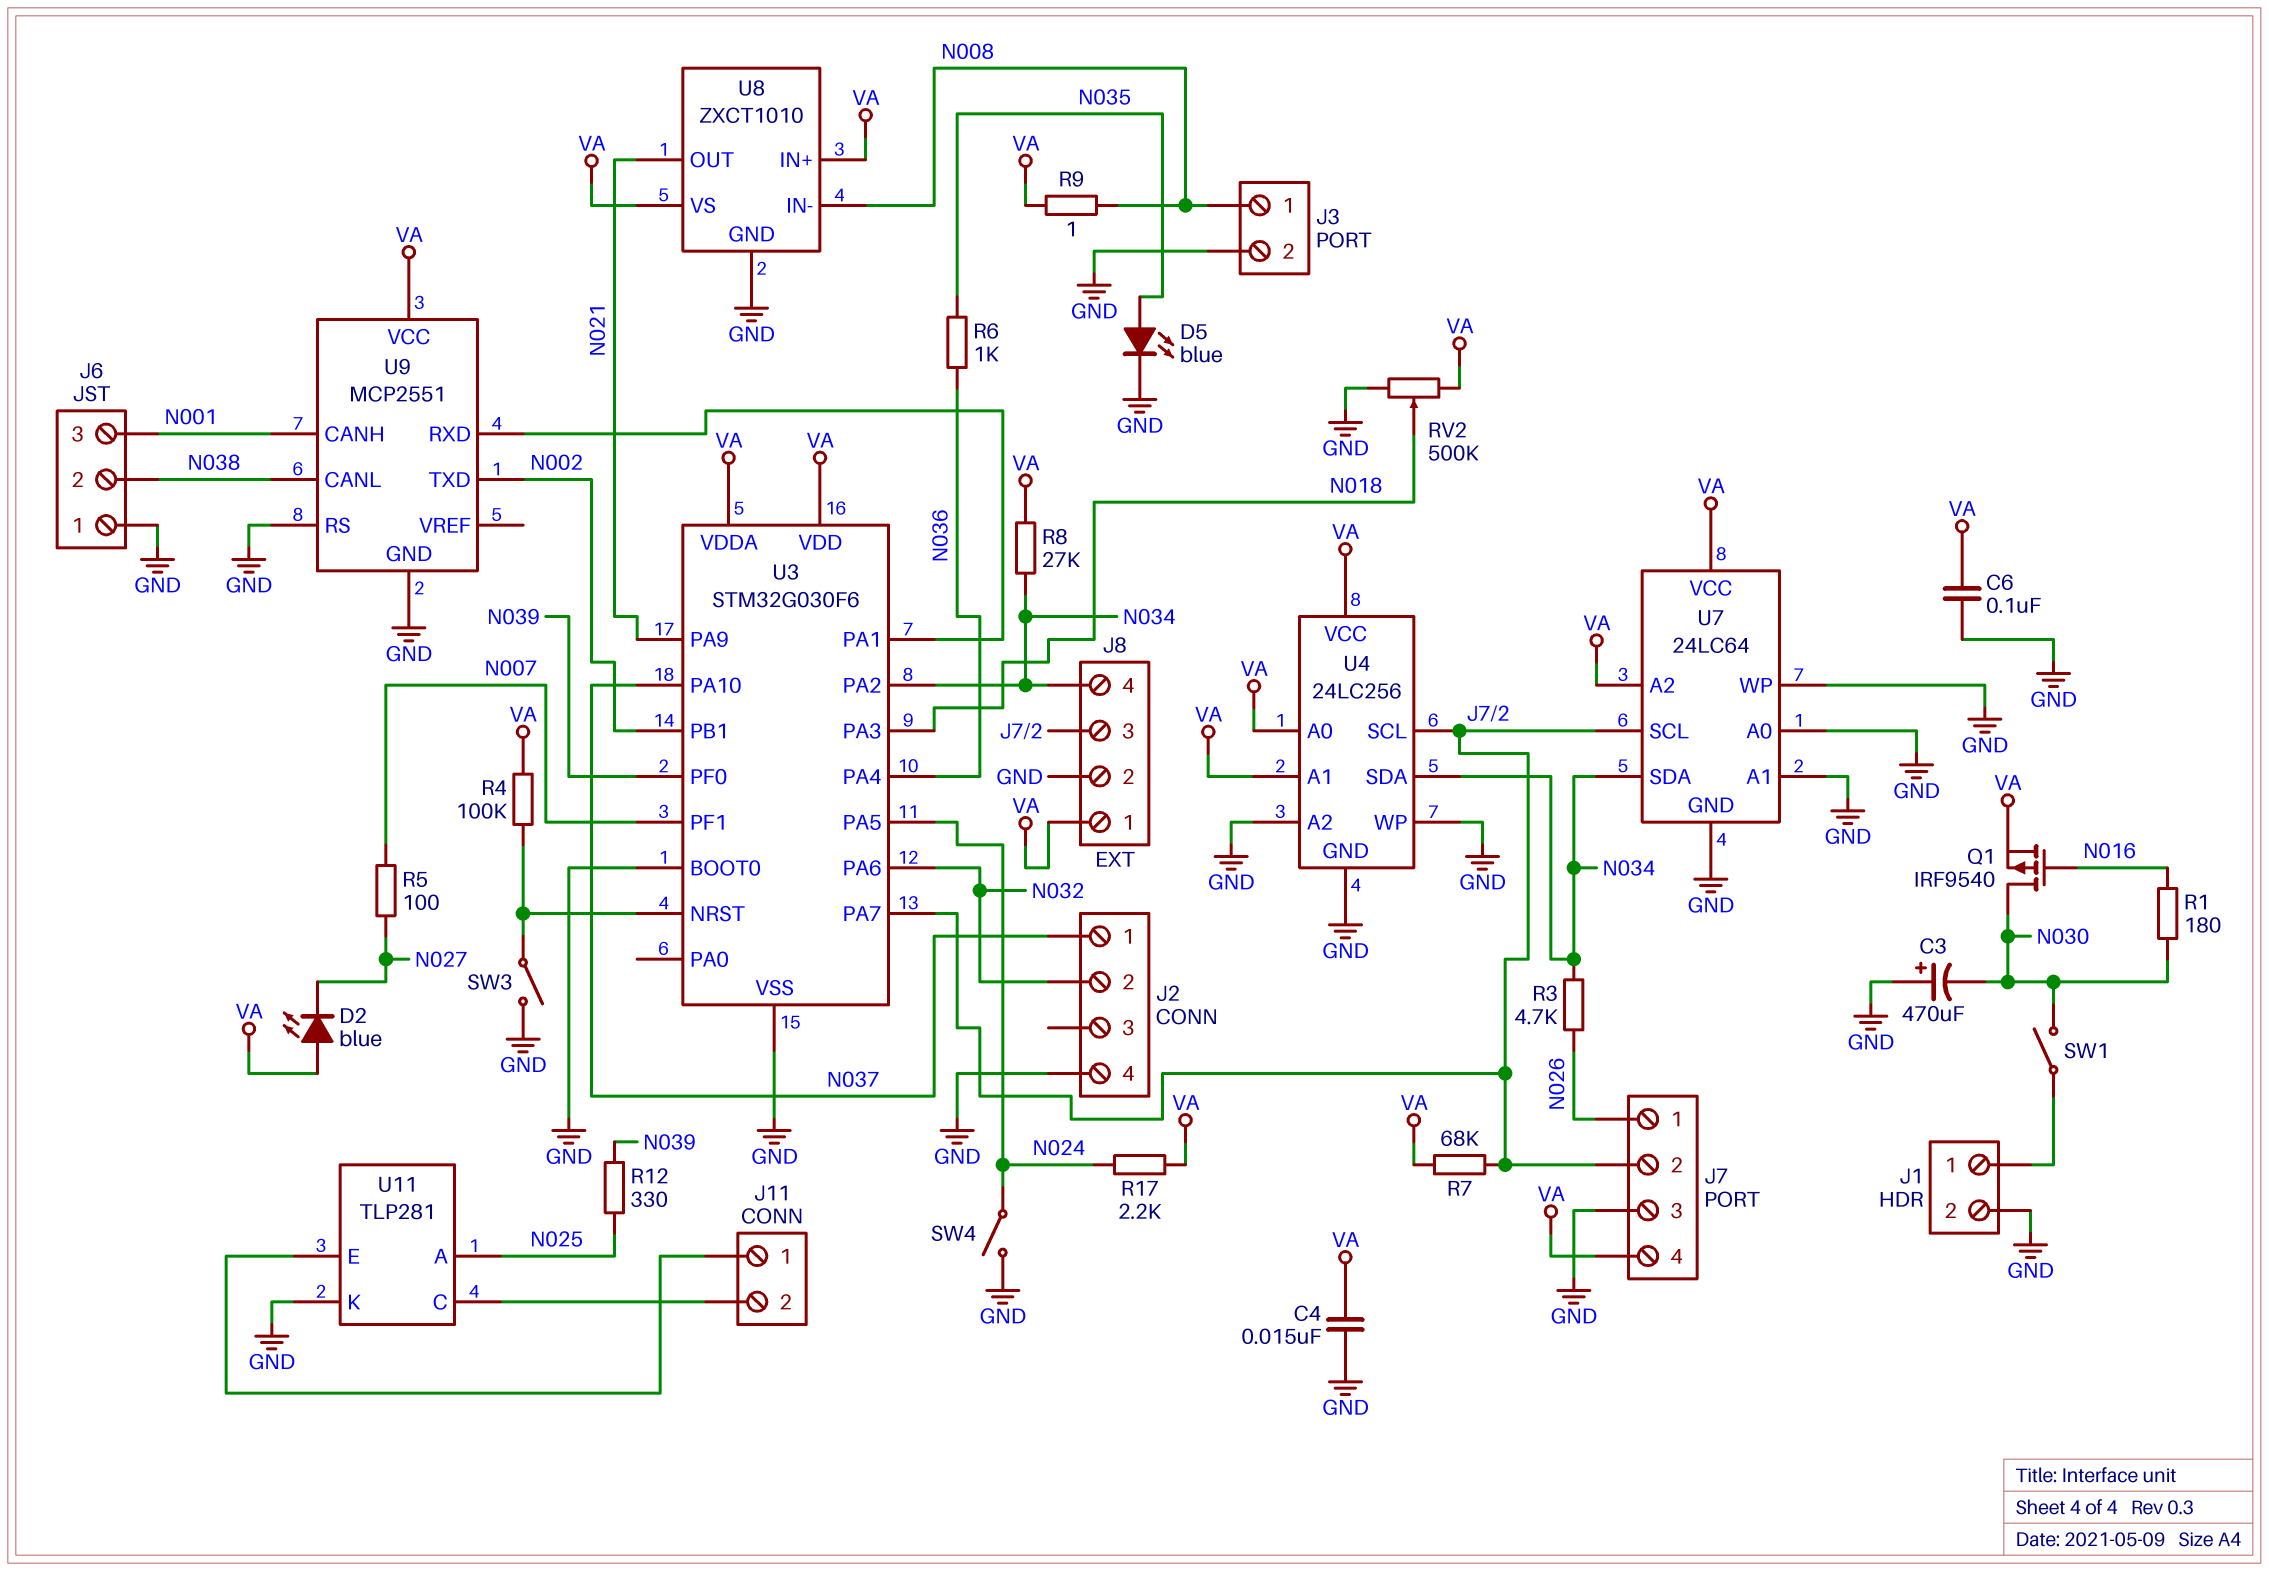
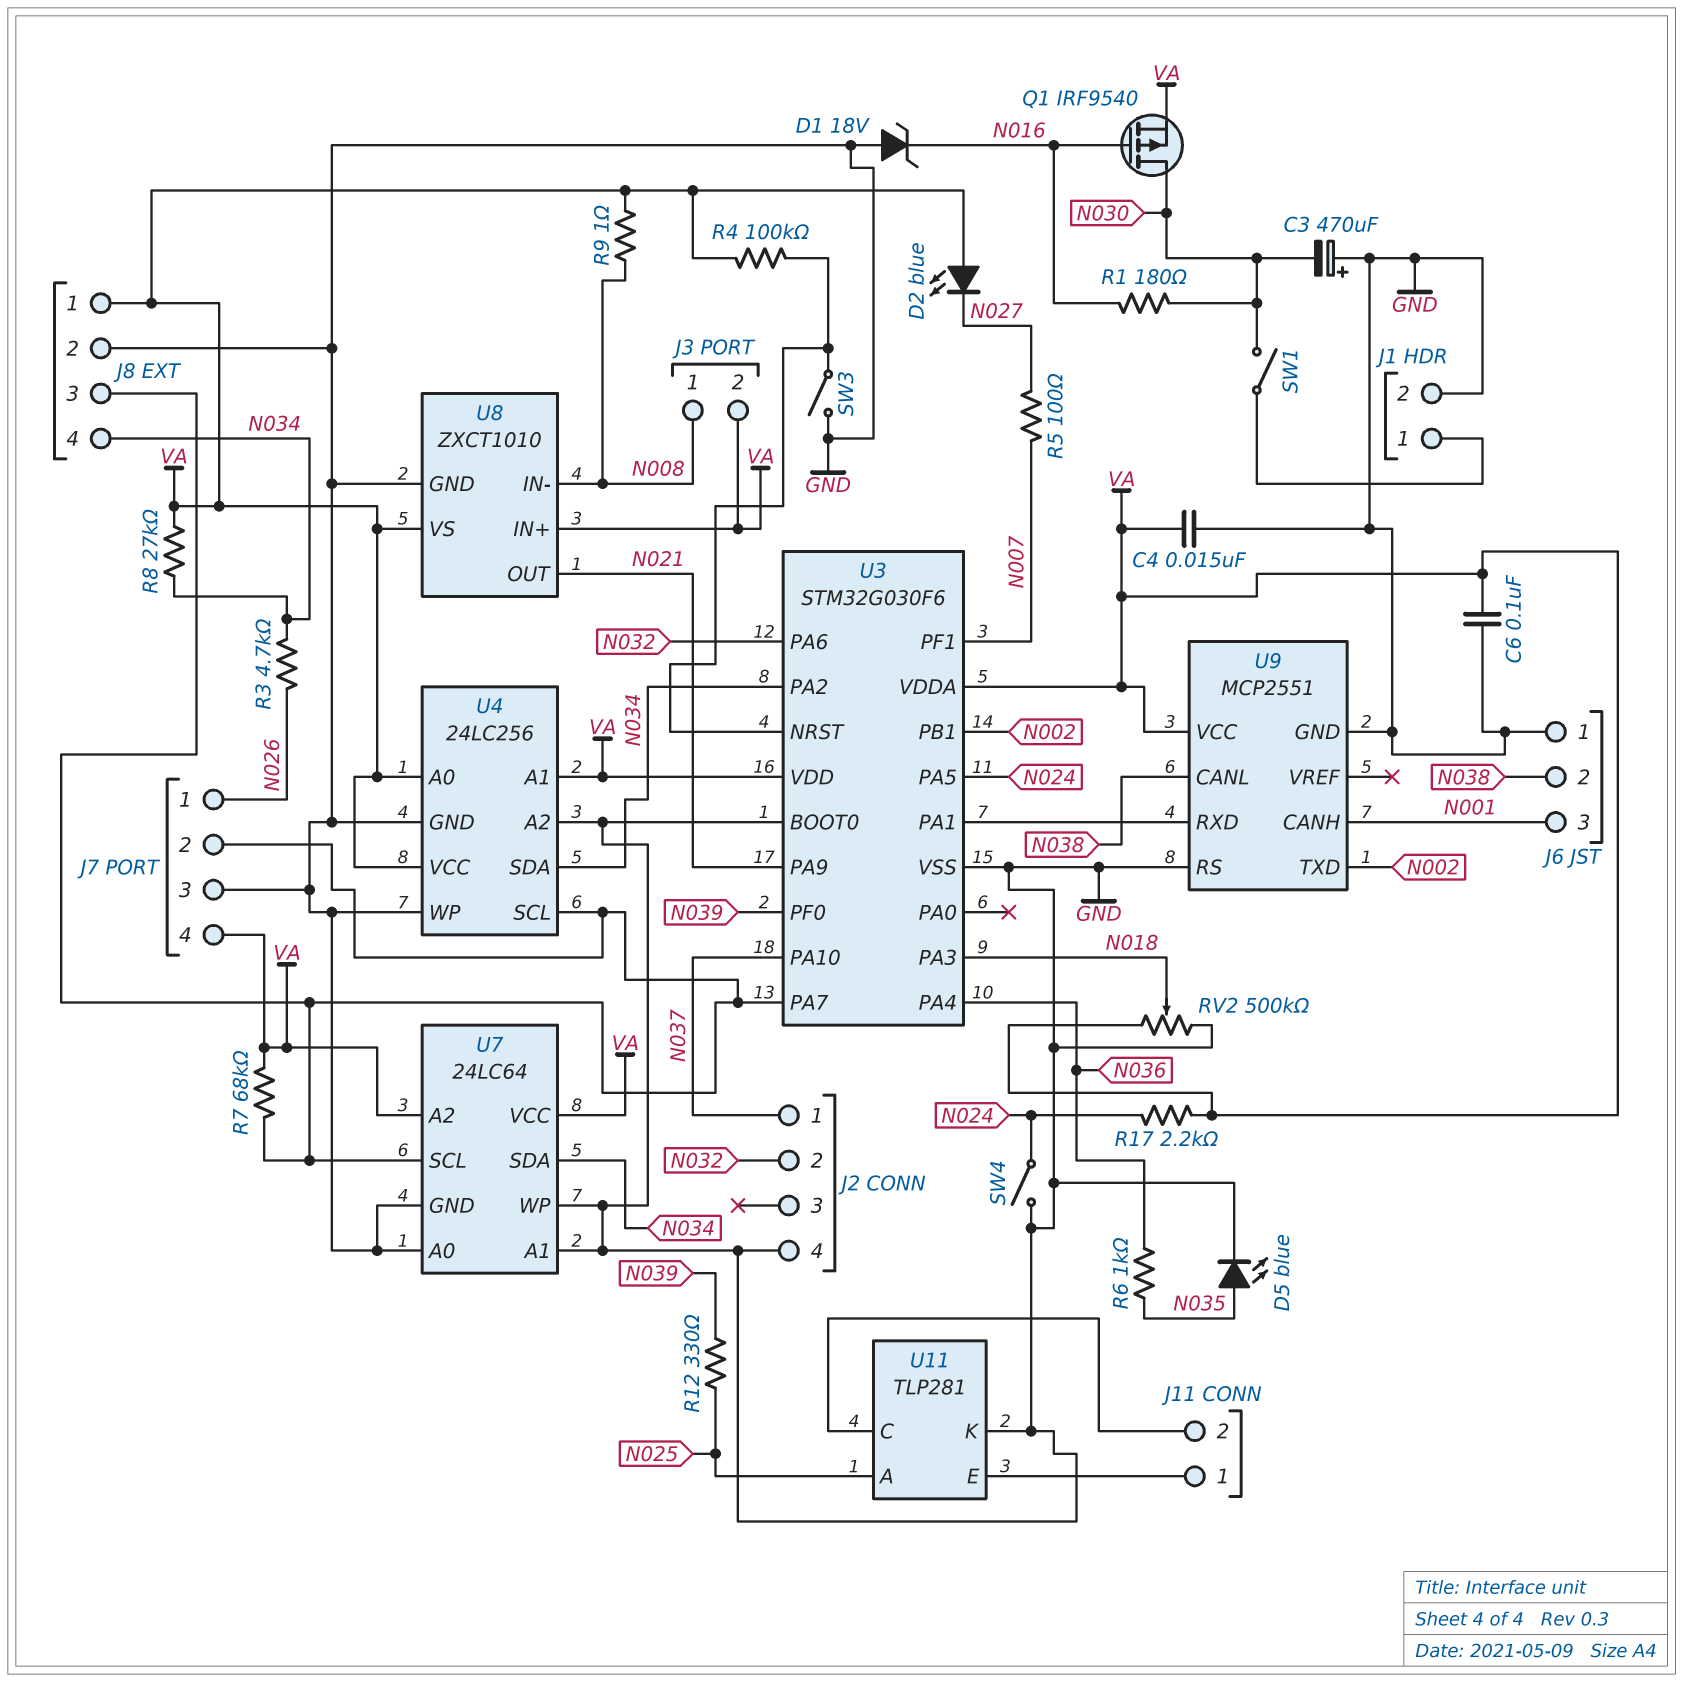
D1: none -> zener 18V (A GND, K N016)
J3 pin 2: GND -> VA

